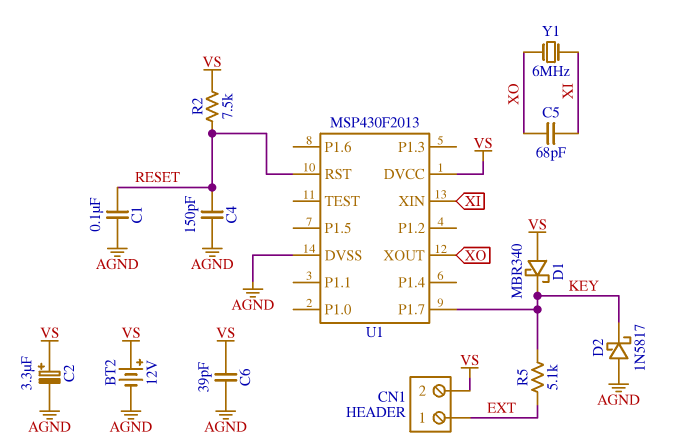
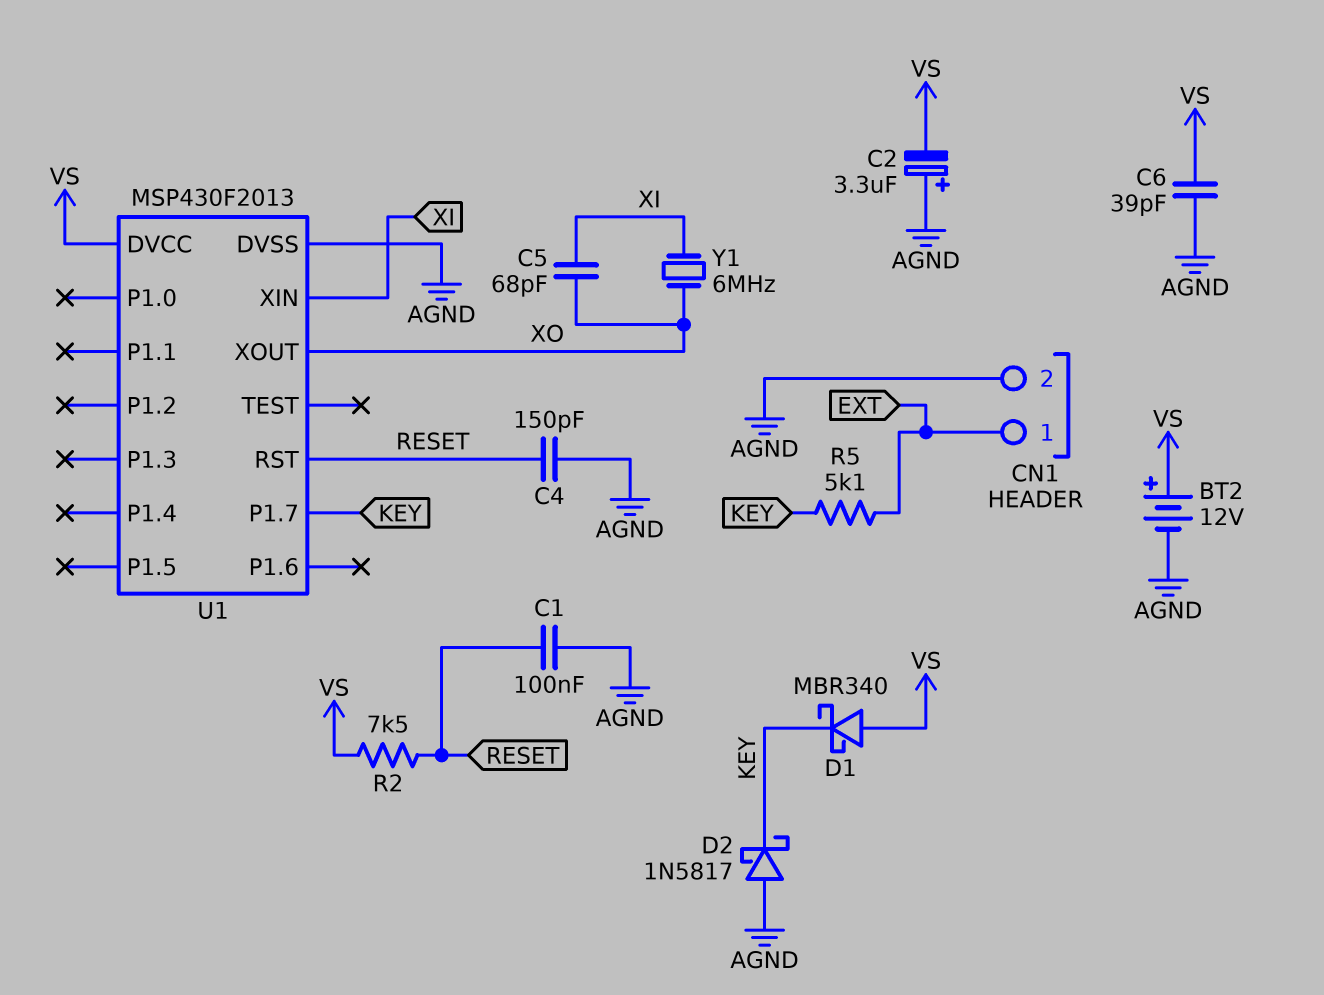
C2: 3.3uF (plus VS, minus AGND) -> 3.3uF (plus AGND, minus VS)
CN1 pin 2: VS -> AGND

